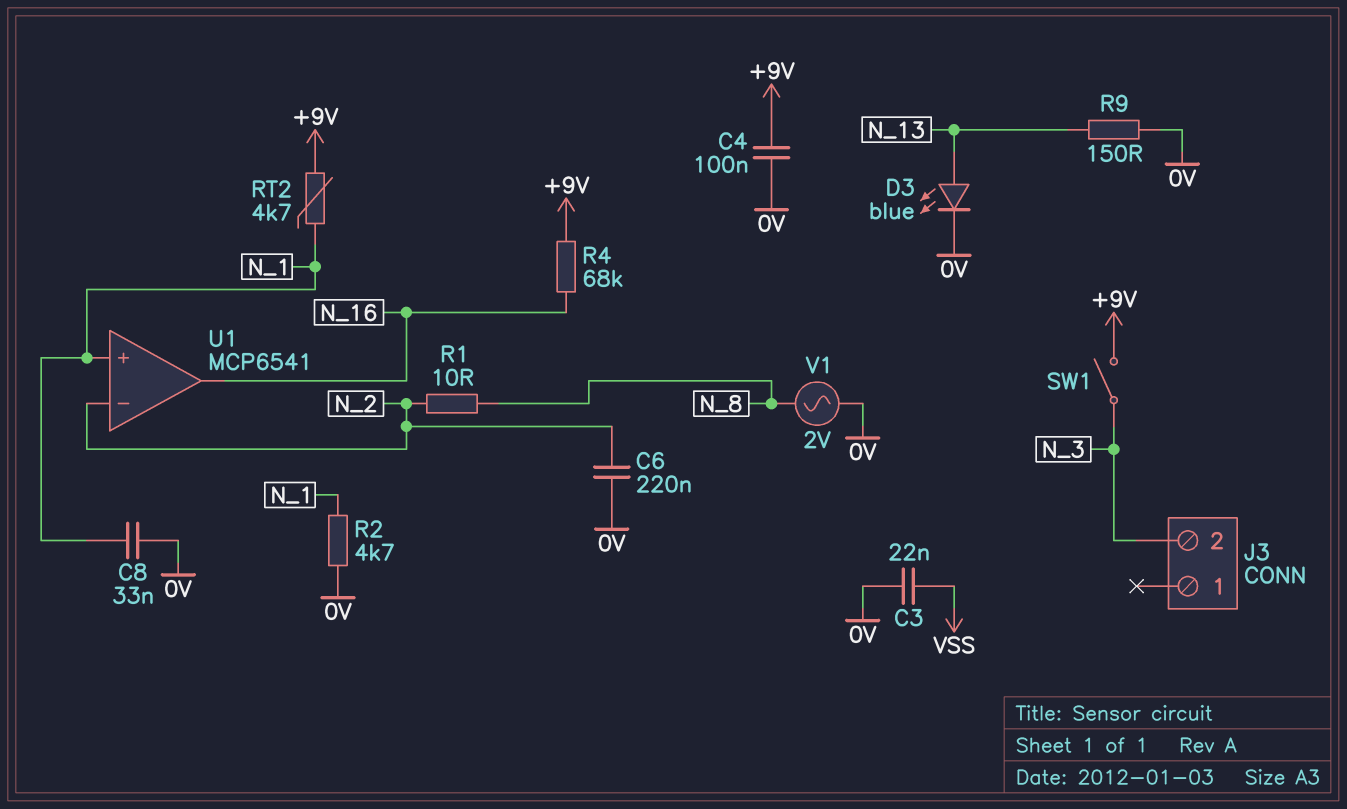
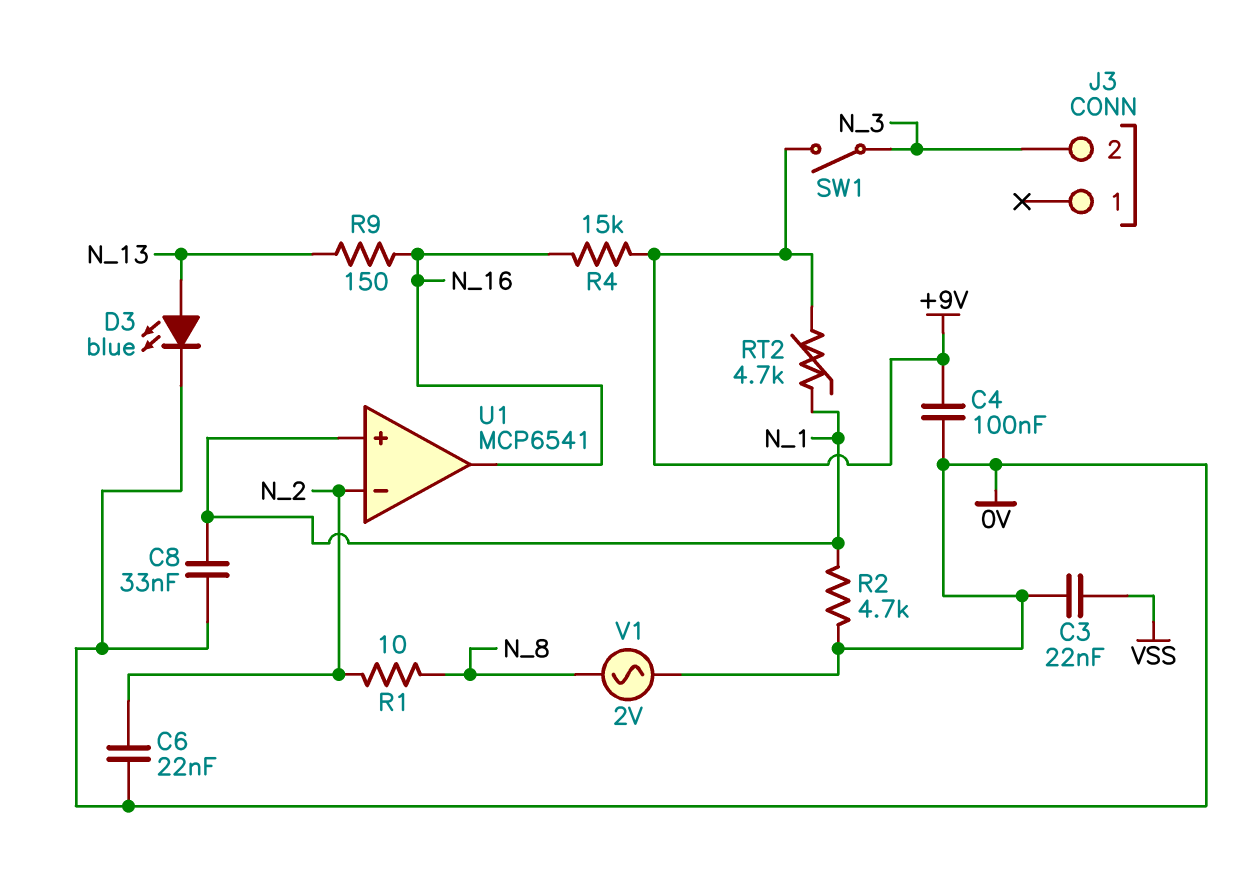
C6: 220nF (0V, N_2) -> 22nF (0V, N_2)
R4: 68k (+9V, N_16) -> 15k (+9V, N_16)
R9: 150 (0V, N_13) -> 150 (N_13, N_16)

